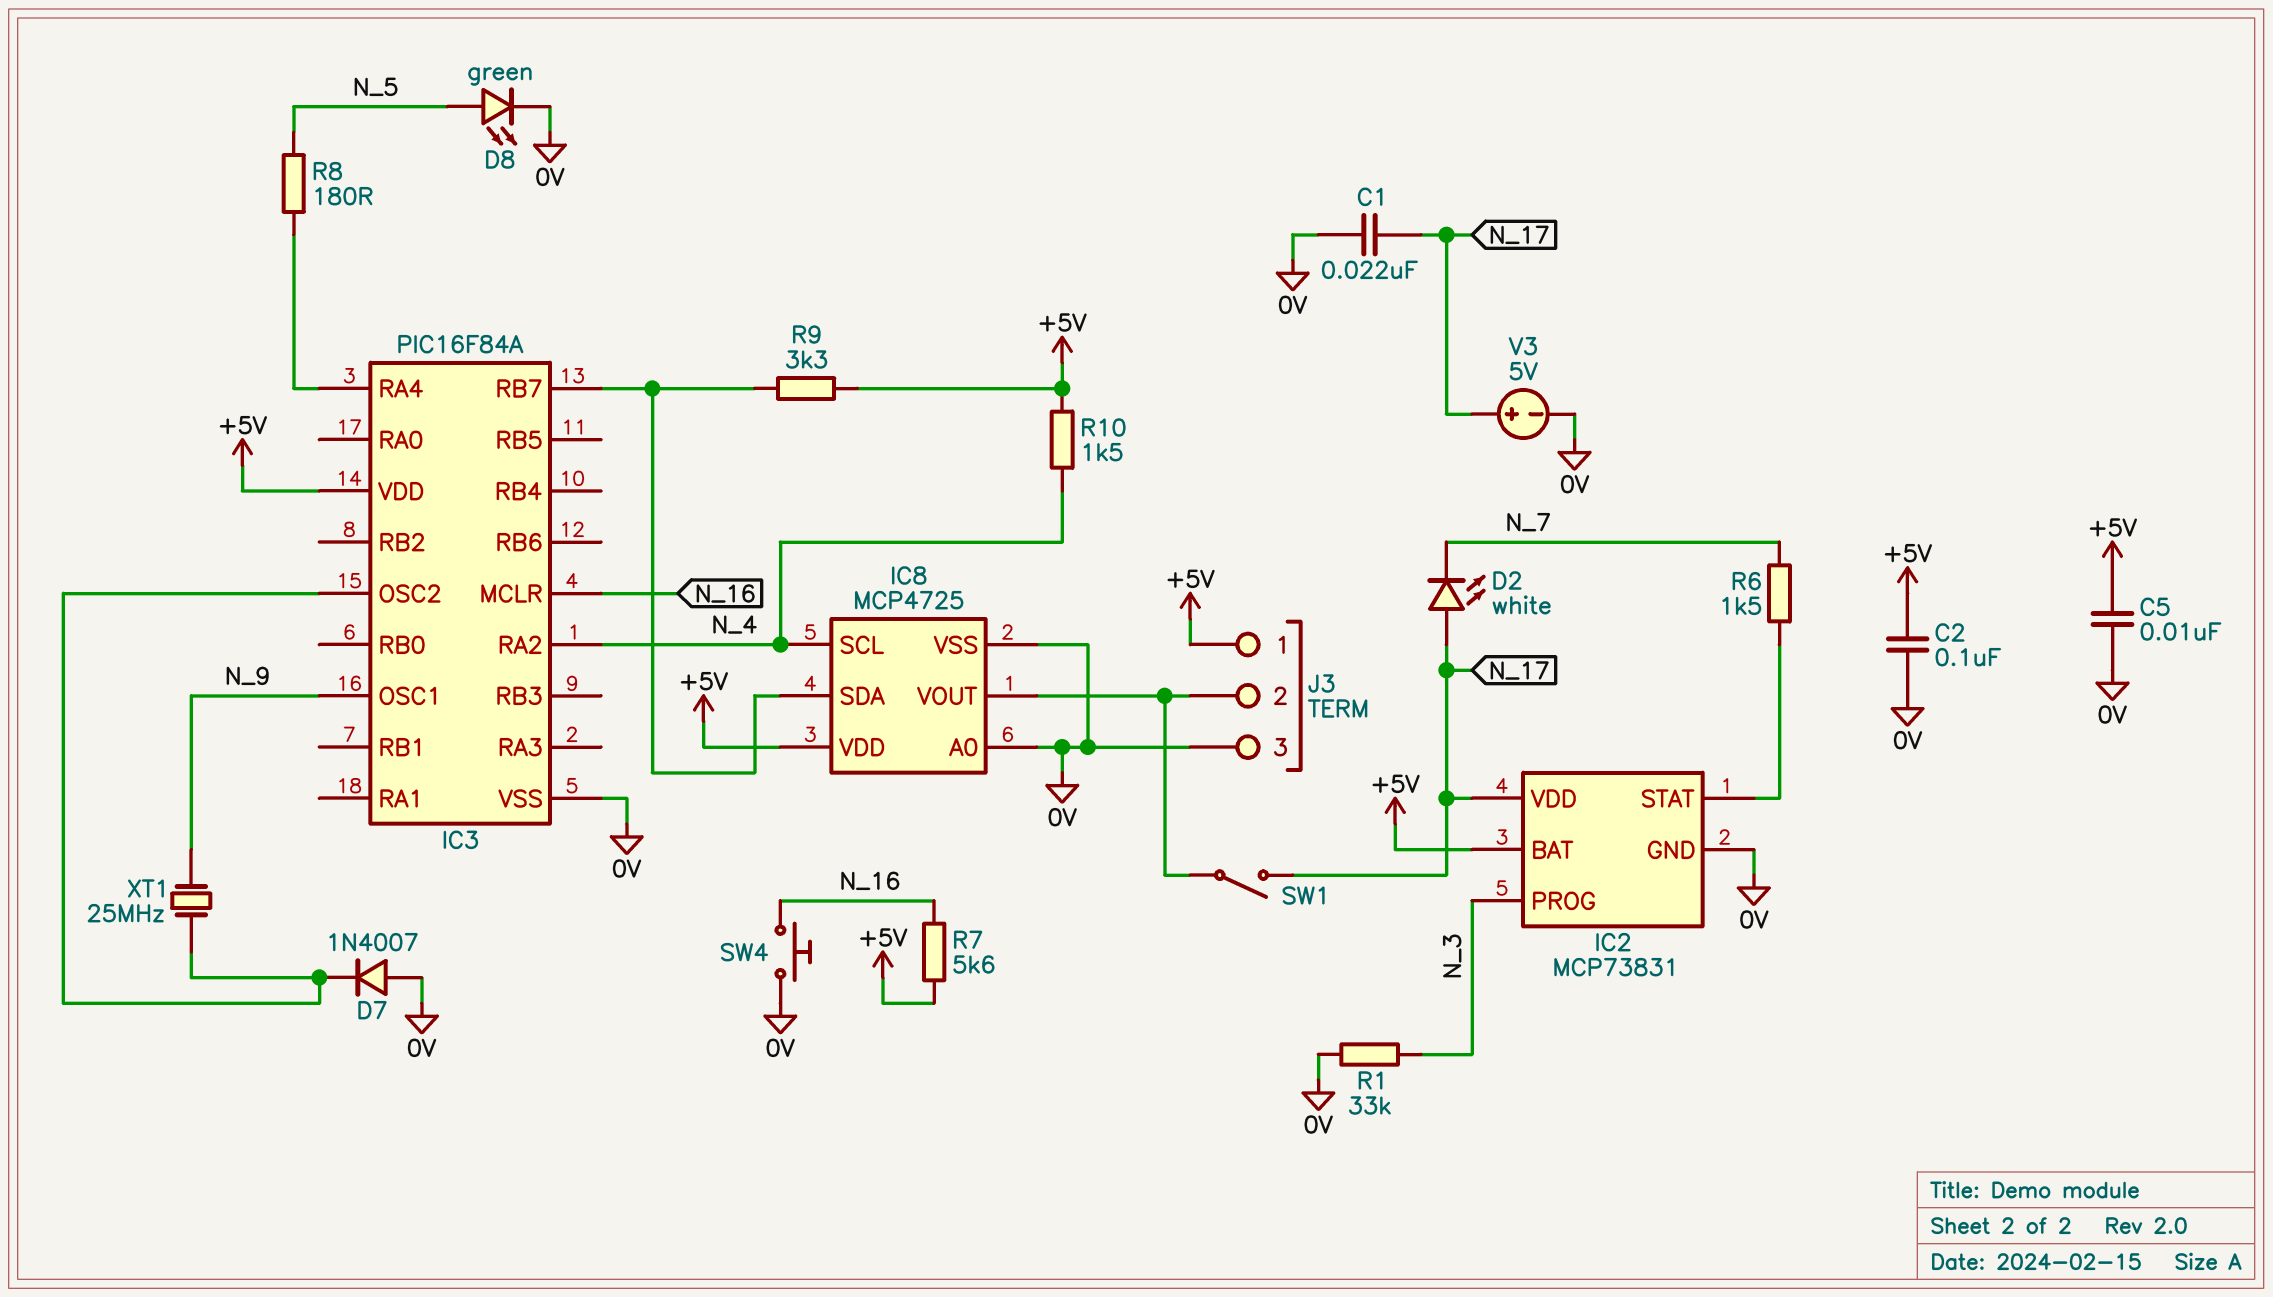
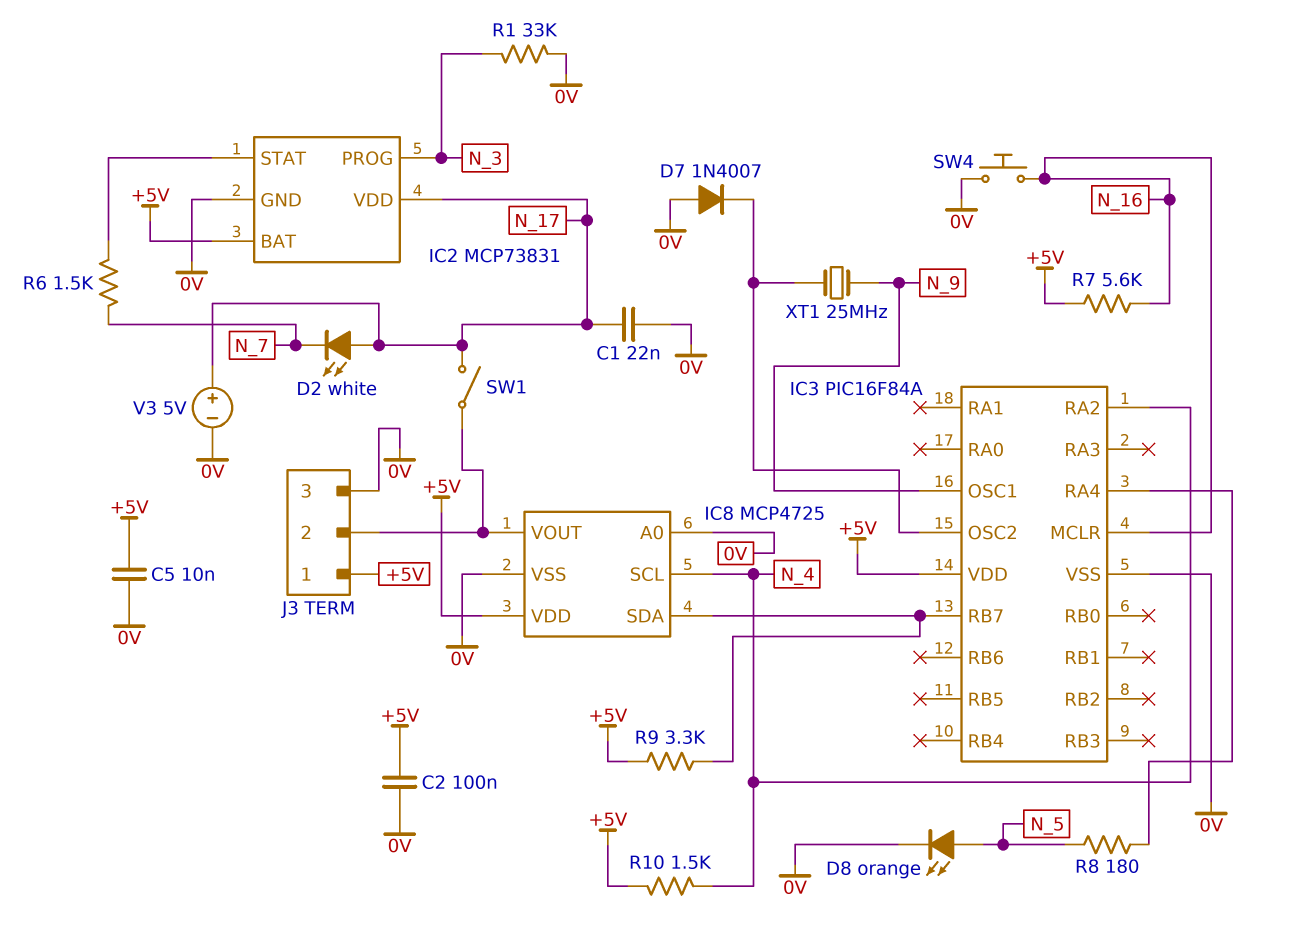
D8: LED green (A N_5, K 0V) -> LED orange (A N_5, K 0V)

